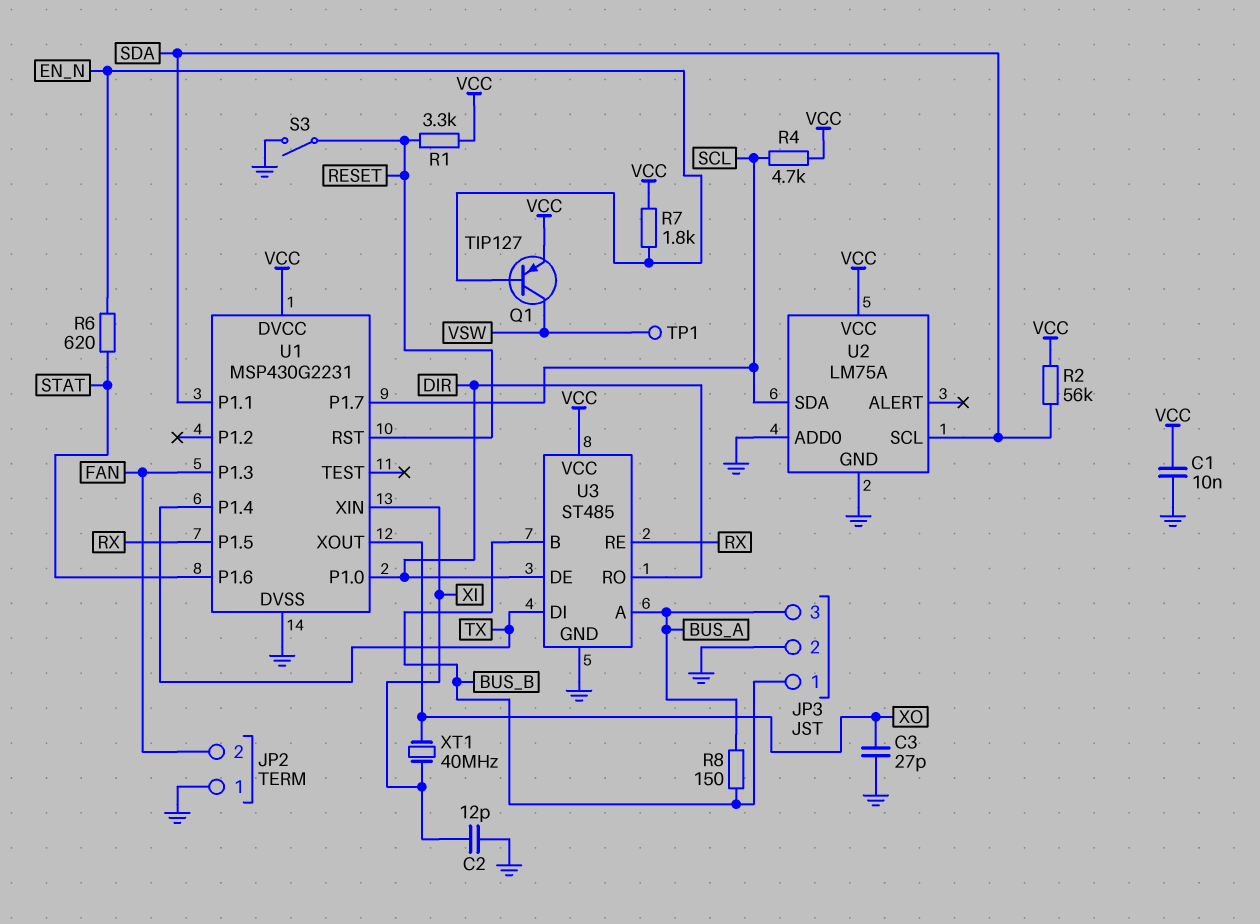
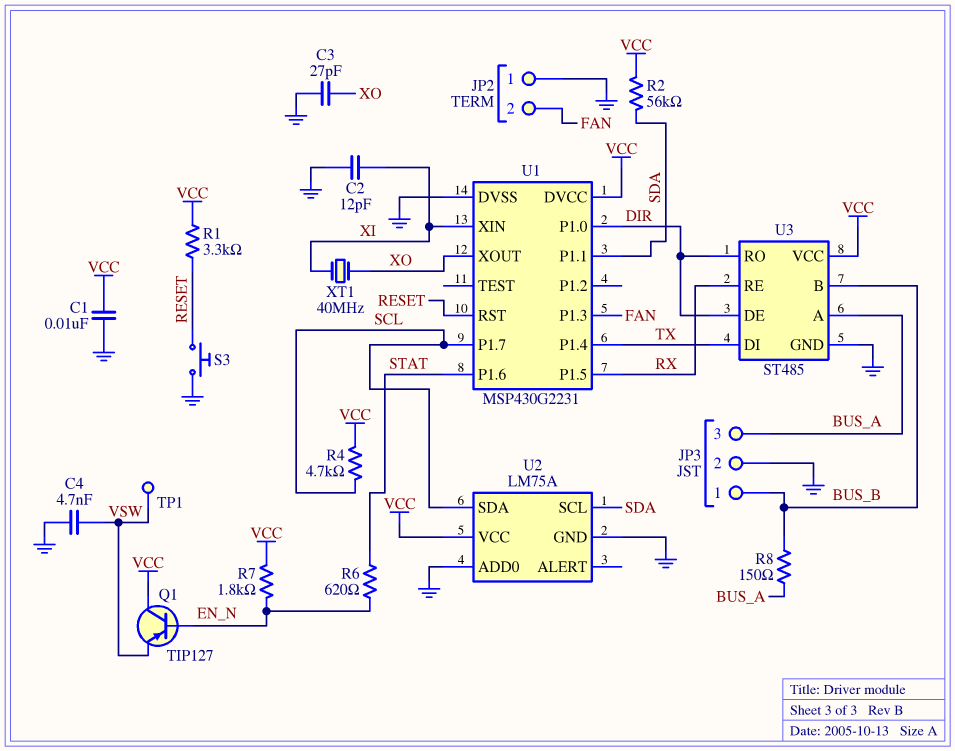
C4: none -> 4.7nF (GND, VSW)
Q1: PNP TIP127 (B EN_N, C VSW, E VCC) -> PNP TIP127 (B EN_N, C VCC, E VSW)
S3: switch (GND, RESET) -> button (GND, RESET)

